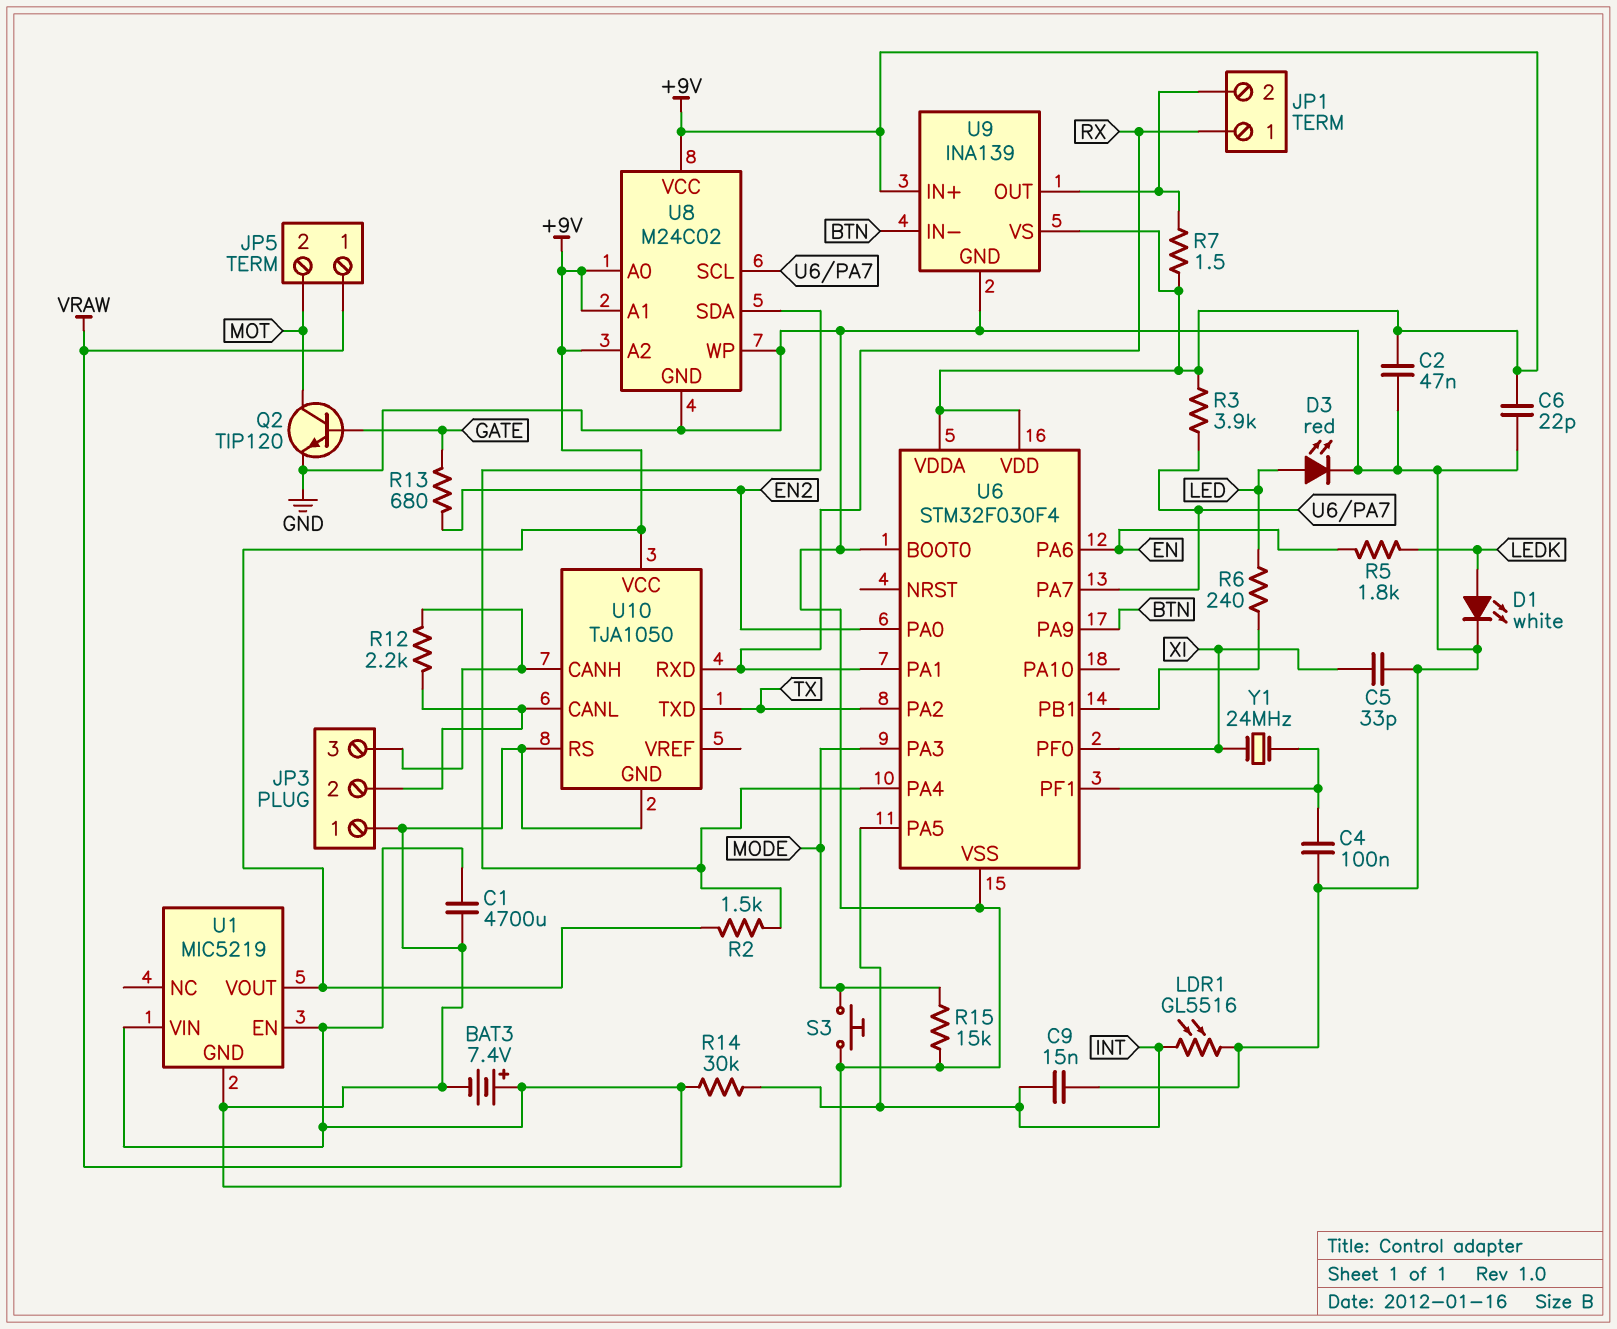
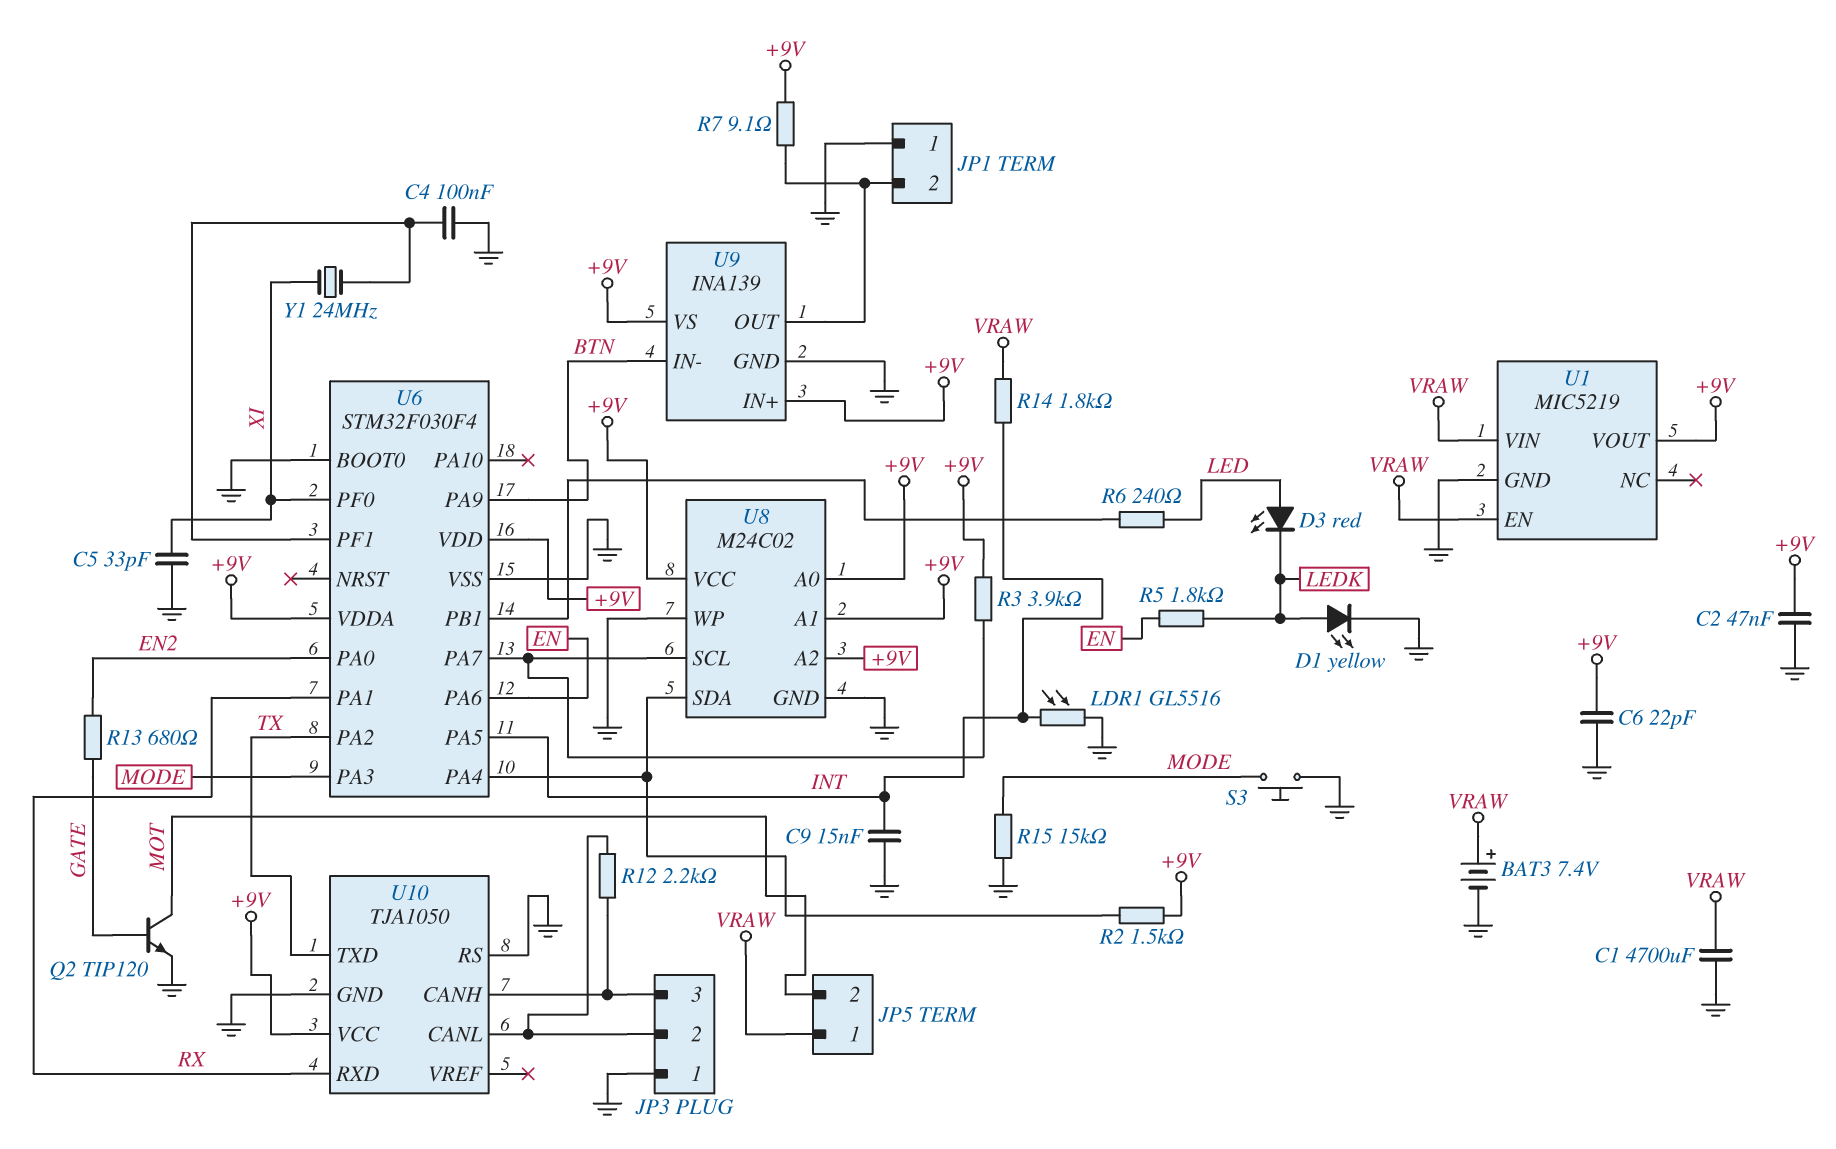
D1: LED white (A LEDK, K GND) -> LED yellow (A LEDK, K GND)
D3: LED red (A LED, K GND) -> LED red (A LED, K LEDK)
JP1 pin 1: RX -> GND
R7: 1.5 (+9V, JP1/2) -> 9.1 (+9V, JP1/2)
R14: 30k (INT, VRAW) -> 1.8k (INT, VRAW)

